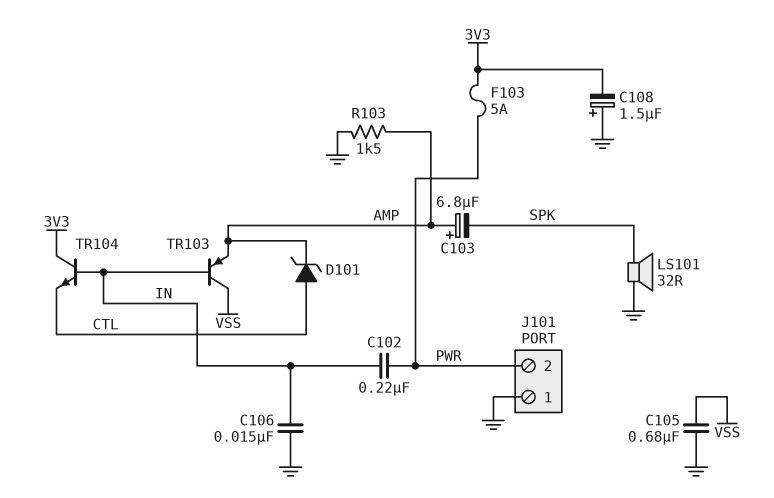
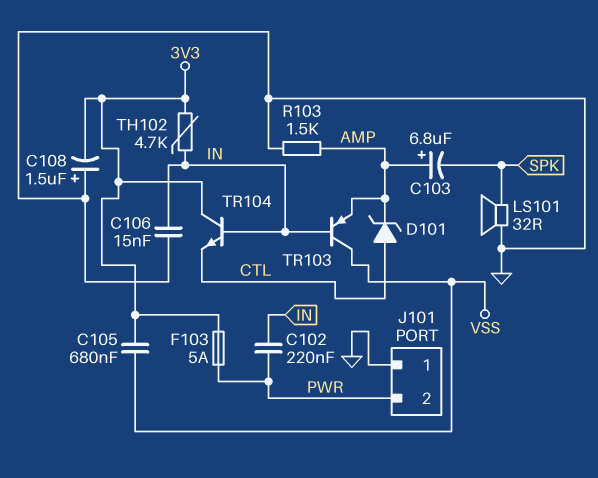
C105: 680nF (GND, VSS) -> 680nF (3V3, VSS)
TH102: none -> 4.7k (3V3, IN)

